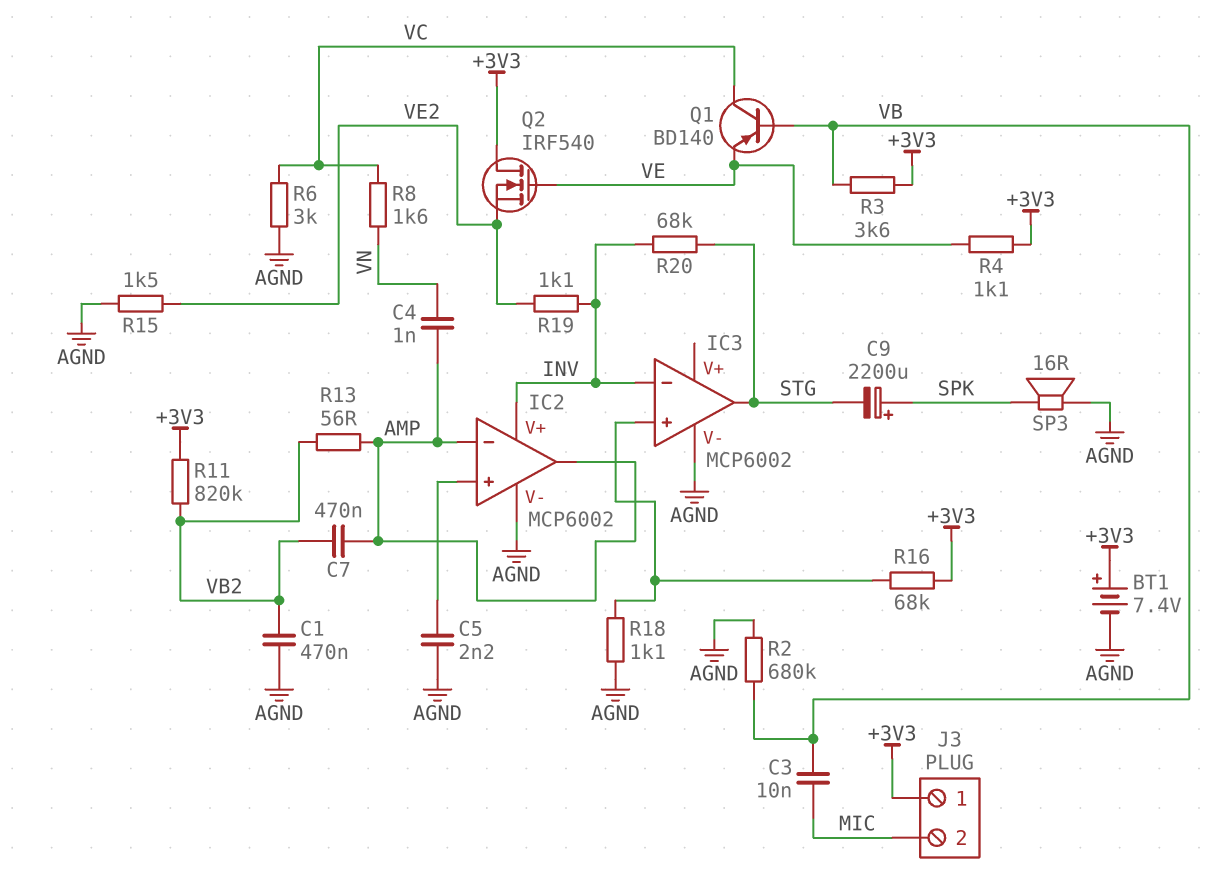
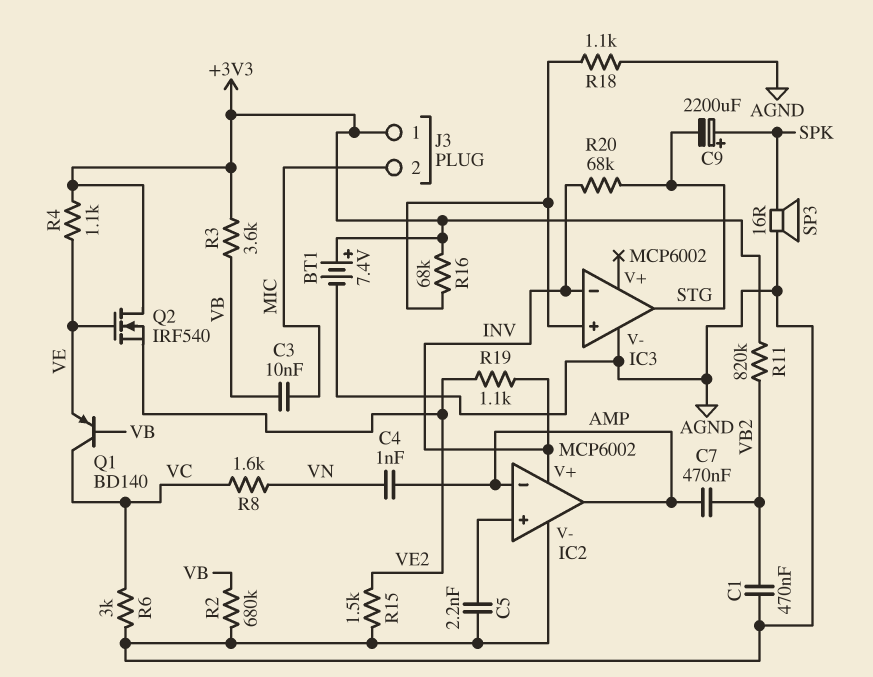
R13: 56 (AMP, VB2) -> none

